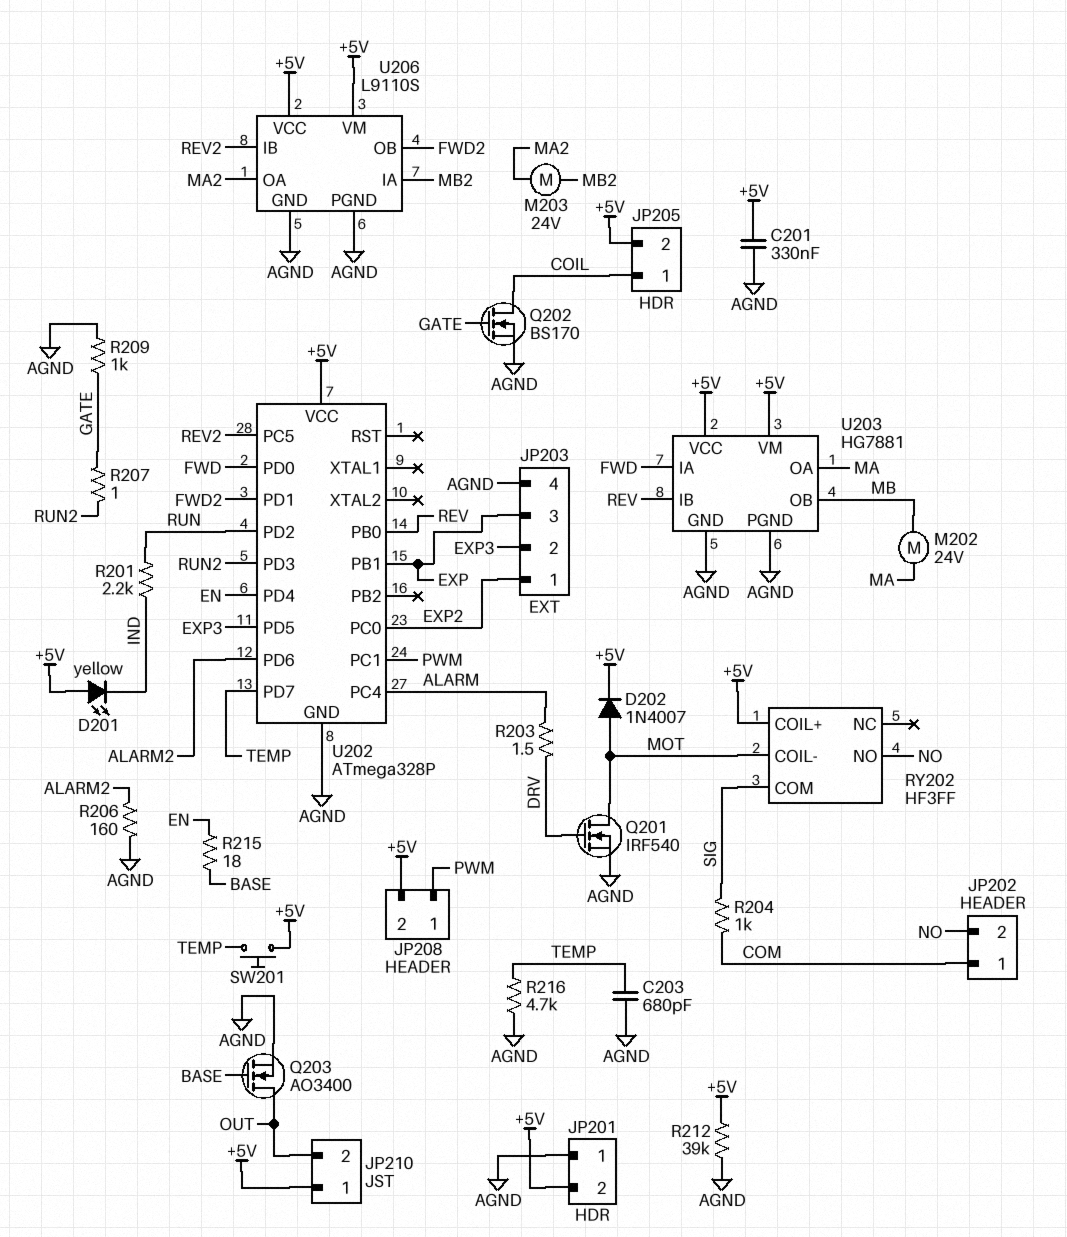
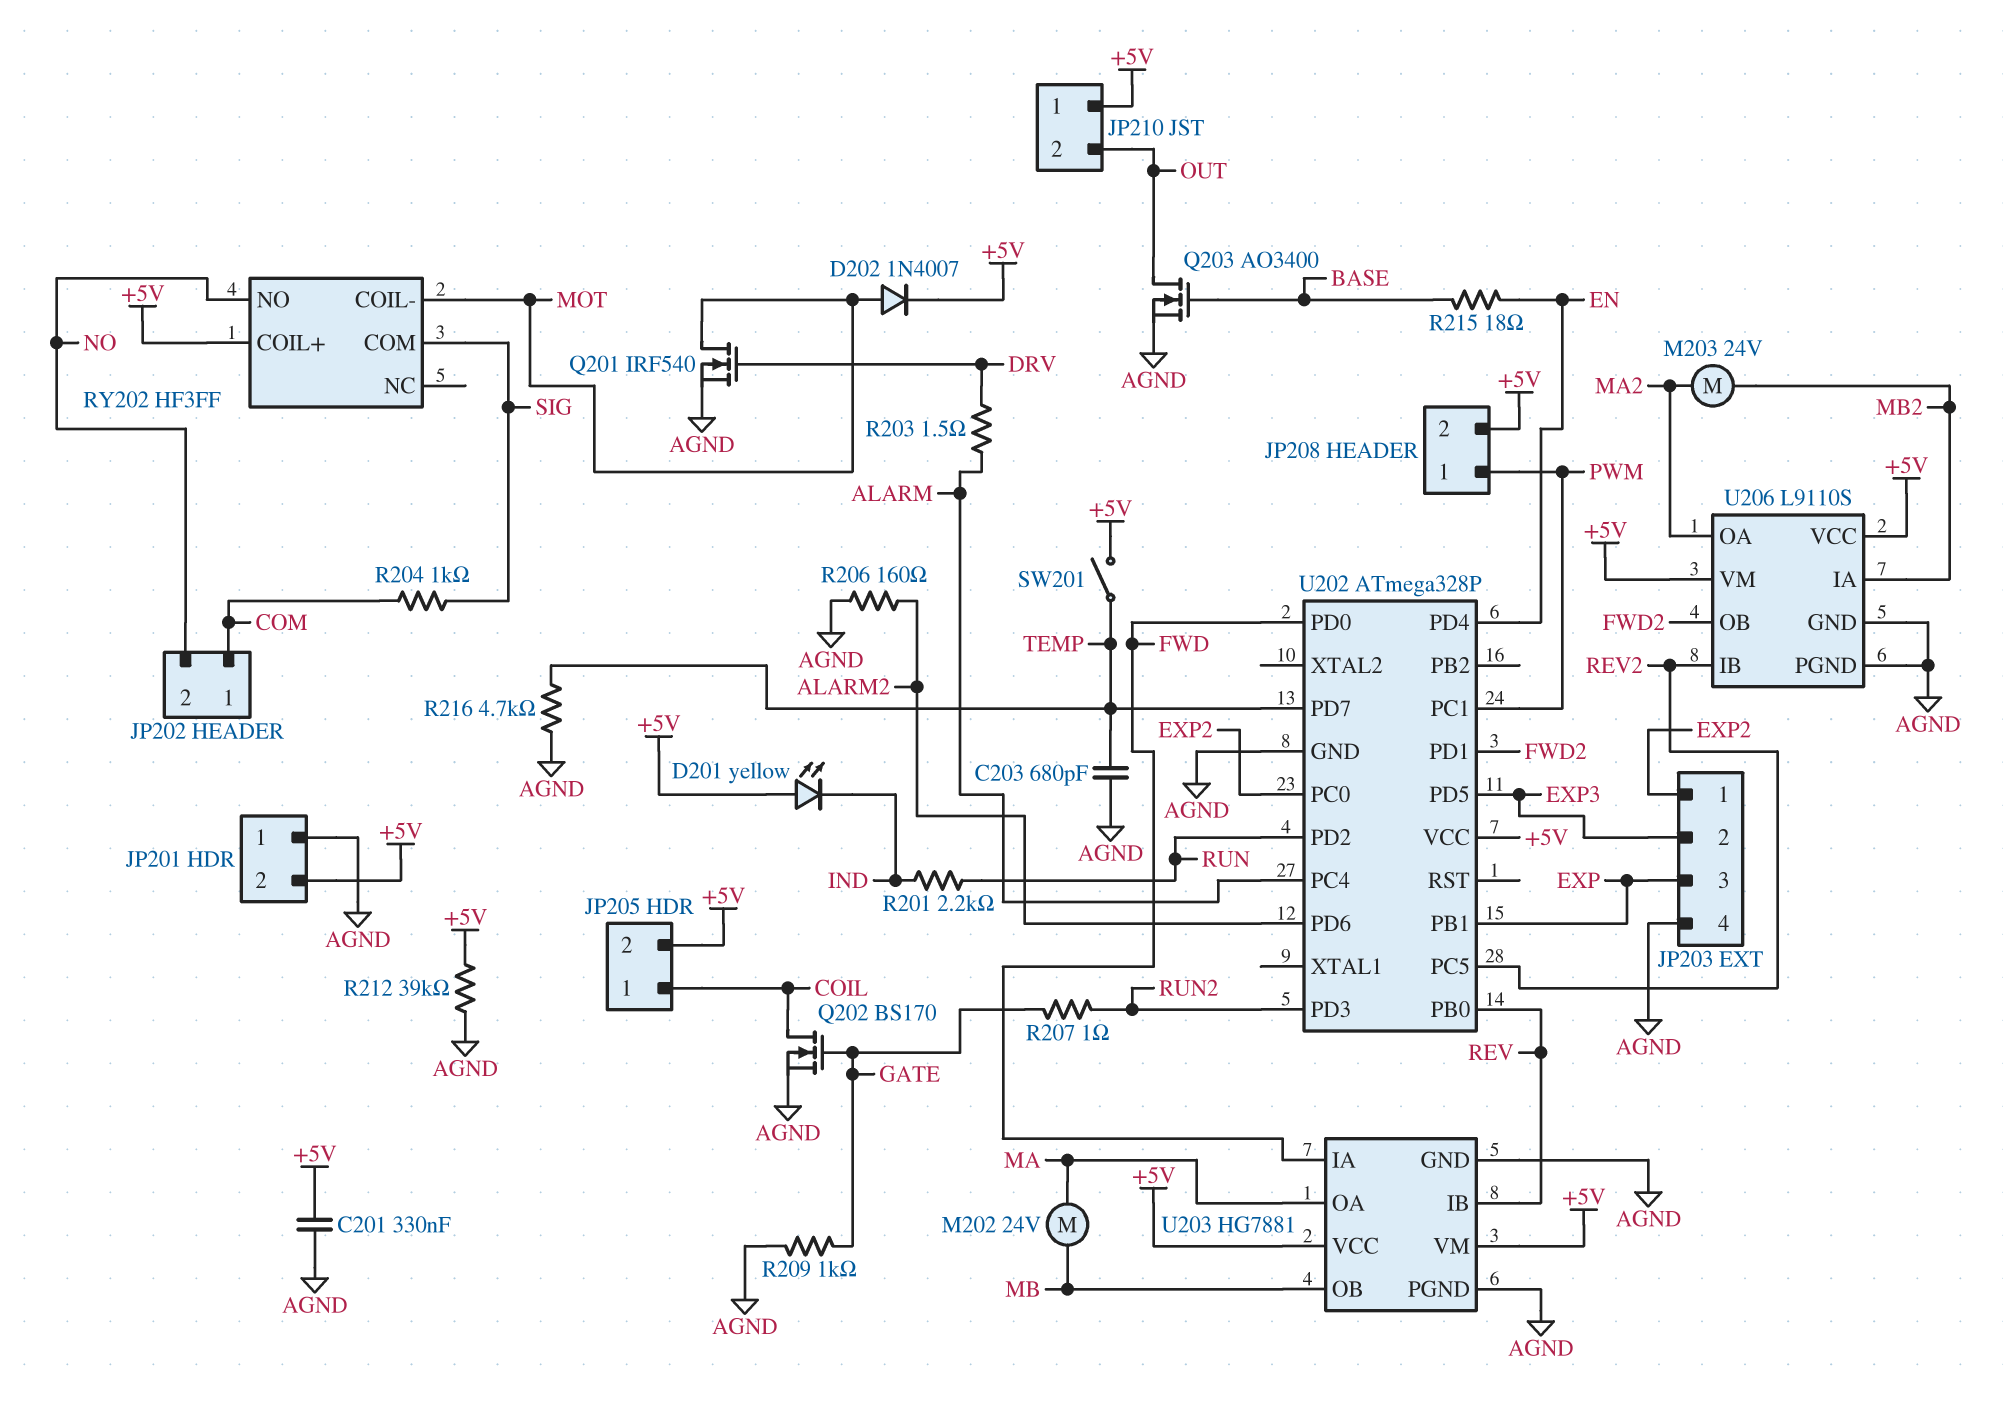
SW201: button (+5V, TEMP) -> switch (+5V, TEMP)

